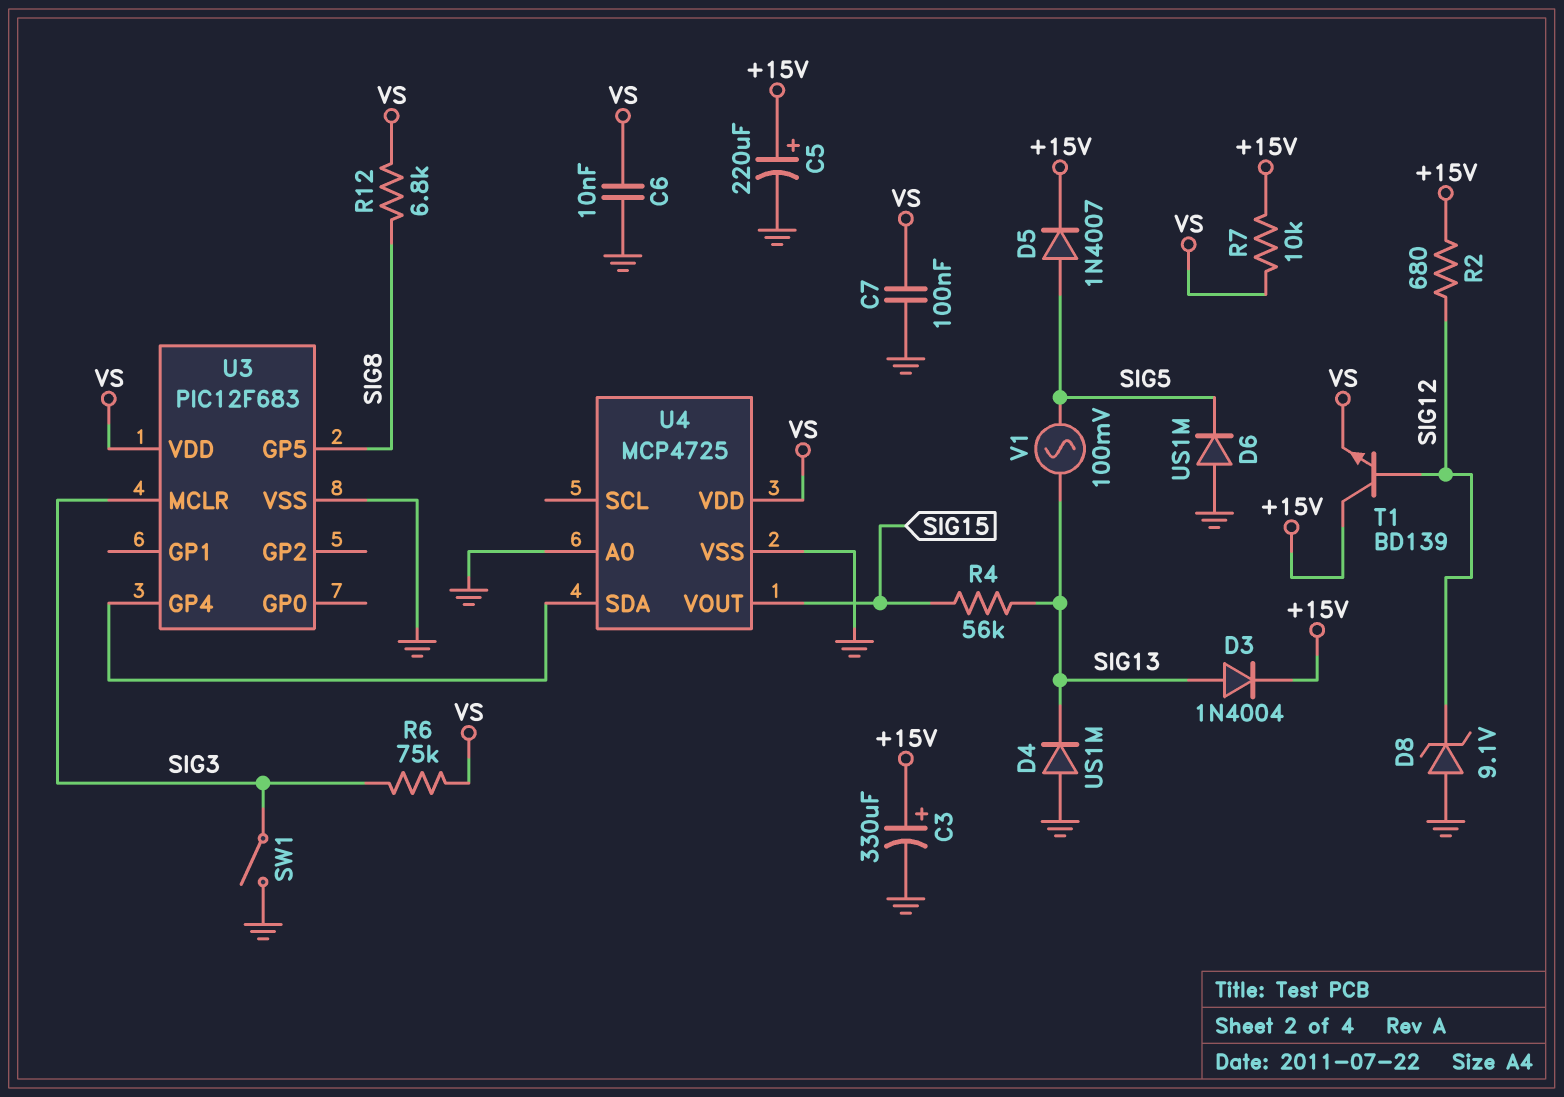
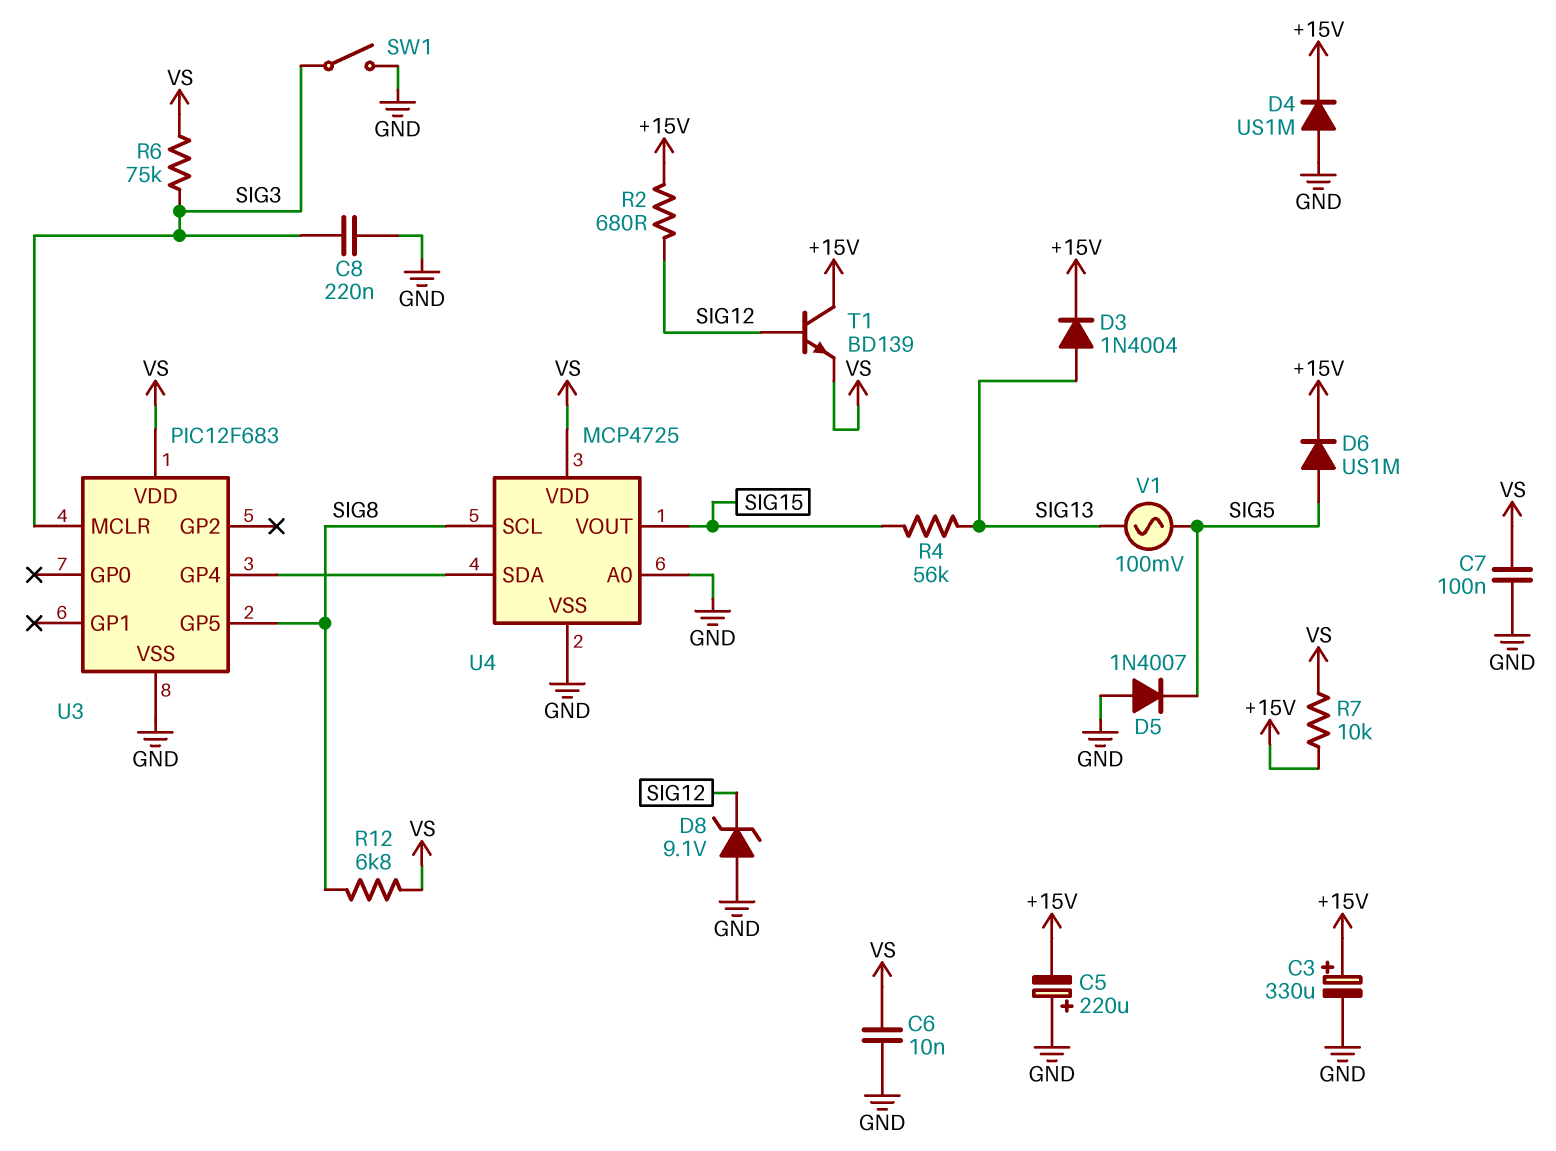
C5: 220uF (plus +15V, minus GND) -> 220uF (plus GND, minus +15V)
C8: none -> 220nF (GND, SIG3)
D4: diode US1M (A GND, K SIG13) -> diode US1M (A GND, K +15V)
D5: diode 1N4007 (A SIG5, K +15V) -> diode 1N4007 (A GND, K SIG5)
D6: diode US1M (A GND, K SIG5) -> diode US1M (A SIG5, K +15V)
U4 pin SCL: none -> SIG8

